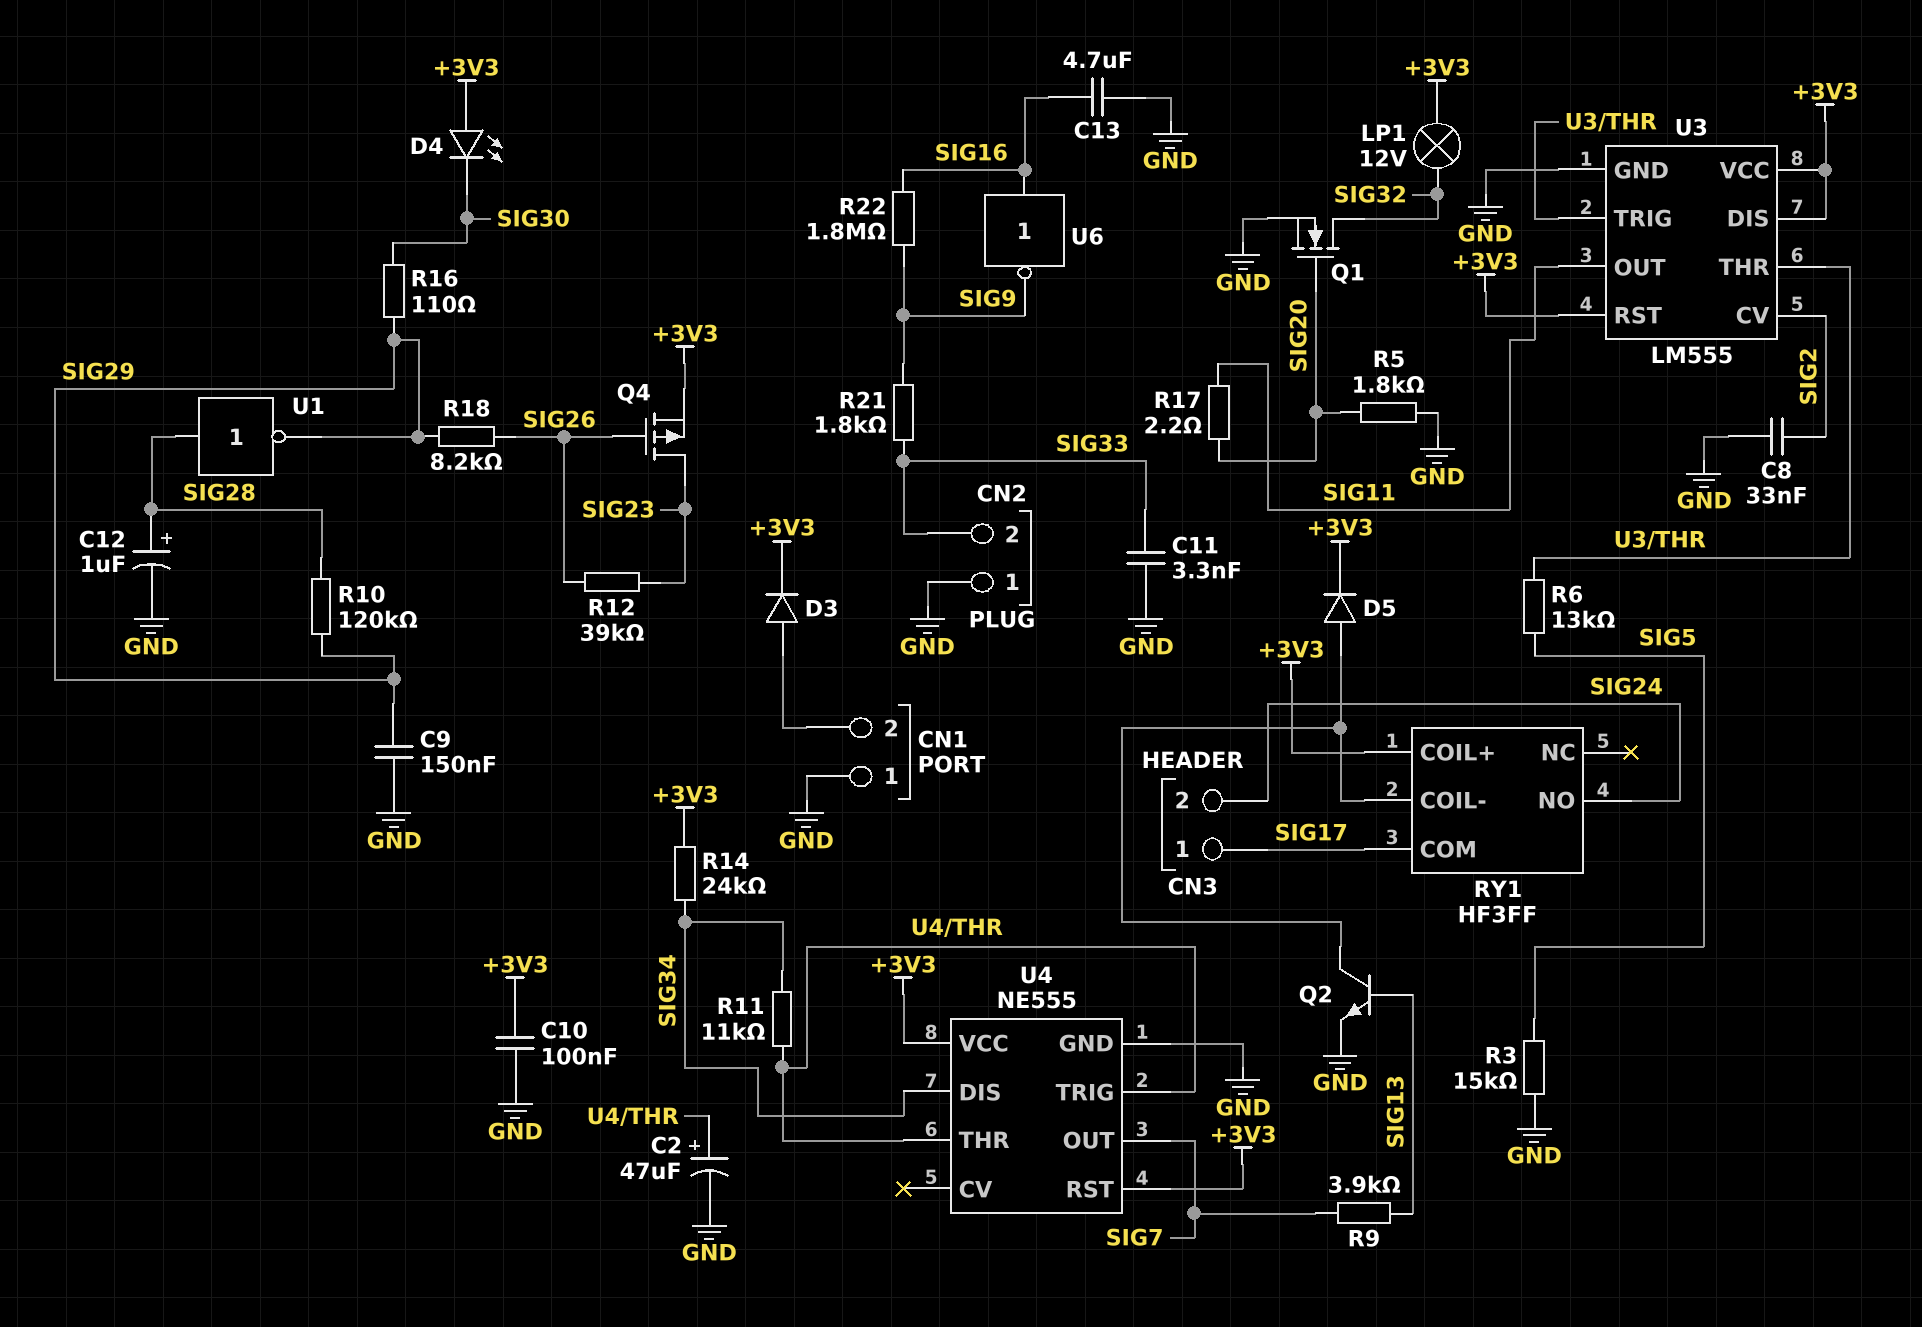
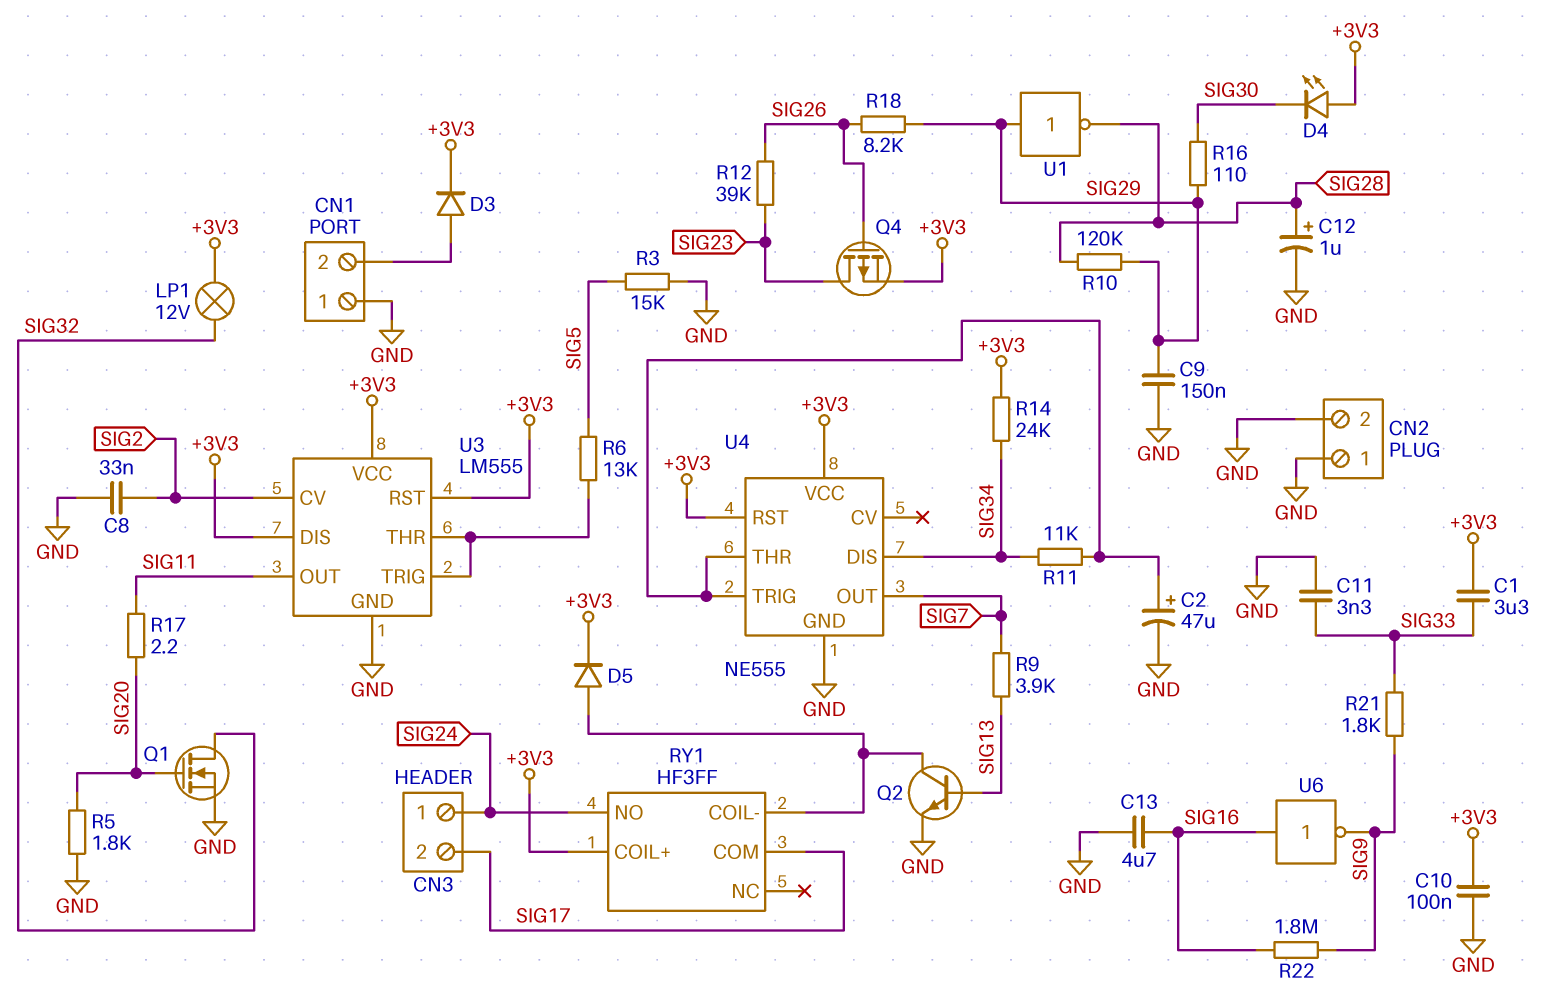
C1: none -> 3.3uF (+3V3, SIG33)
CN2 pin 2: SIG33 -> GND
CN3 pin 1: SIG17 -> SIG24
CN3 pin 2: SIG24 -> SIG17
U1: NOT (in SIG28, out SIG29) -> NOT (in SIG29, out SIG28)

